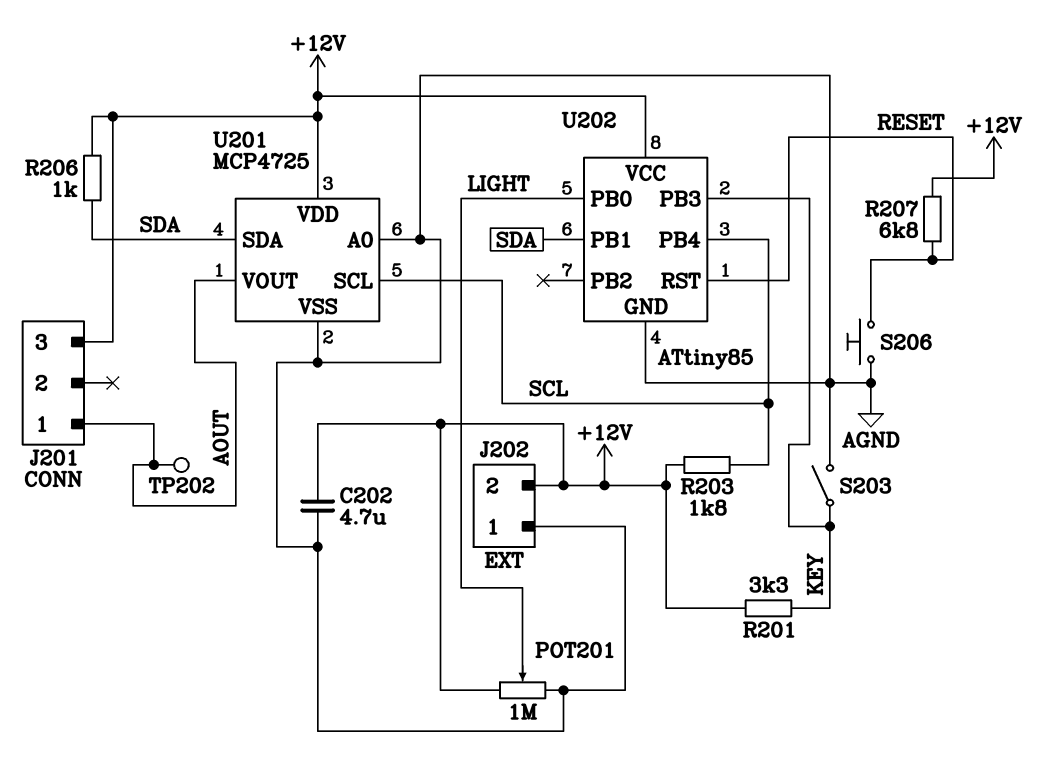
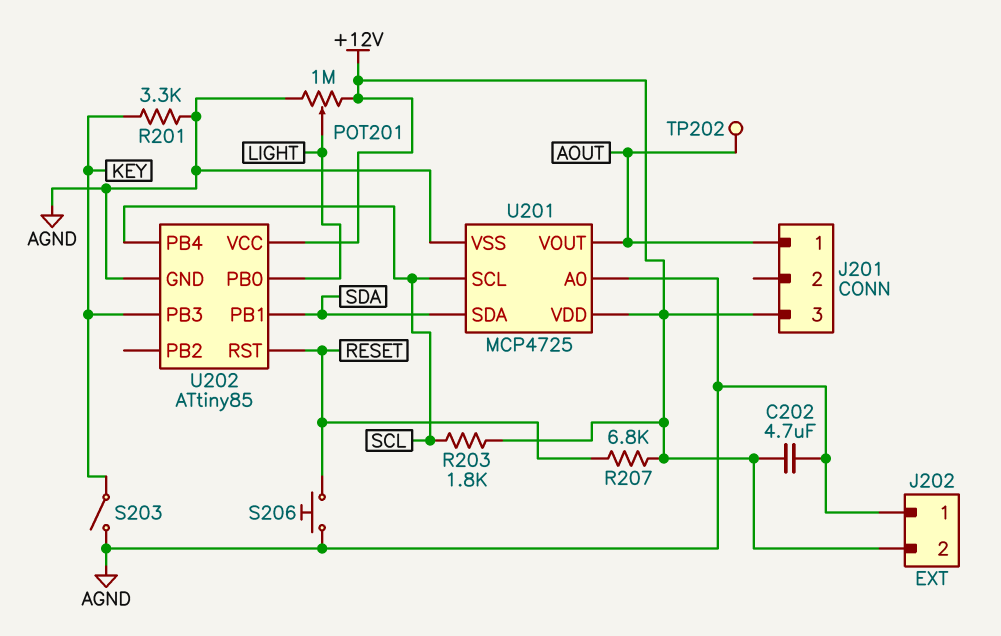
R201: 3.3k (+12V, KEY) -> 3.3k (AGND, KEY)
R206: 1k (+12V, SDA) -> none

